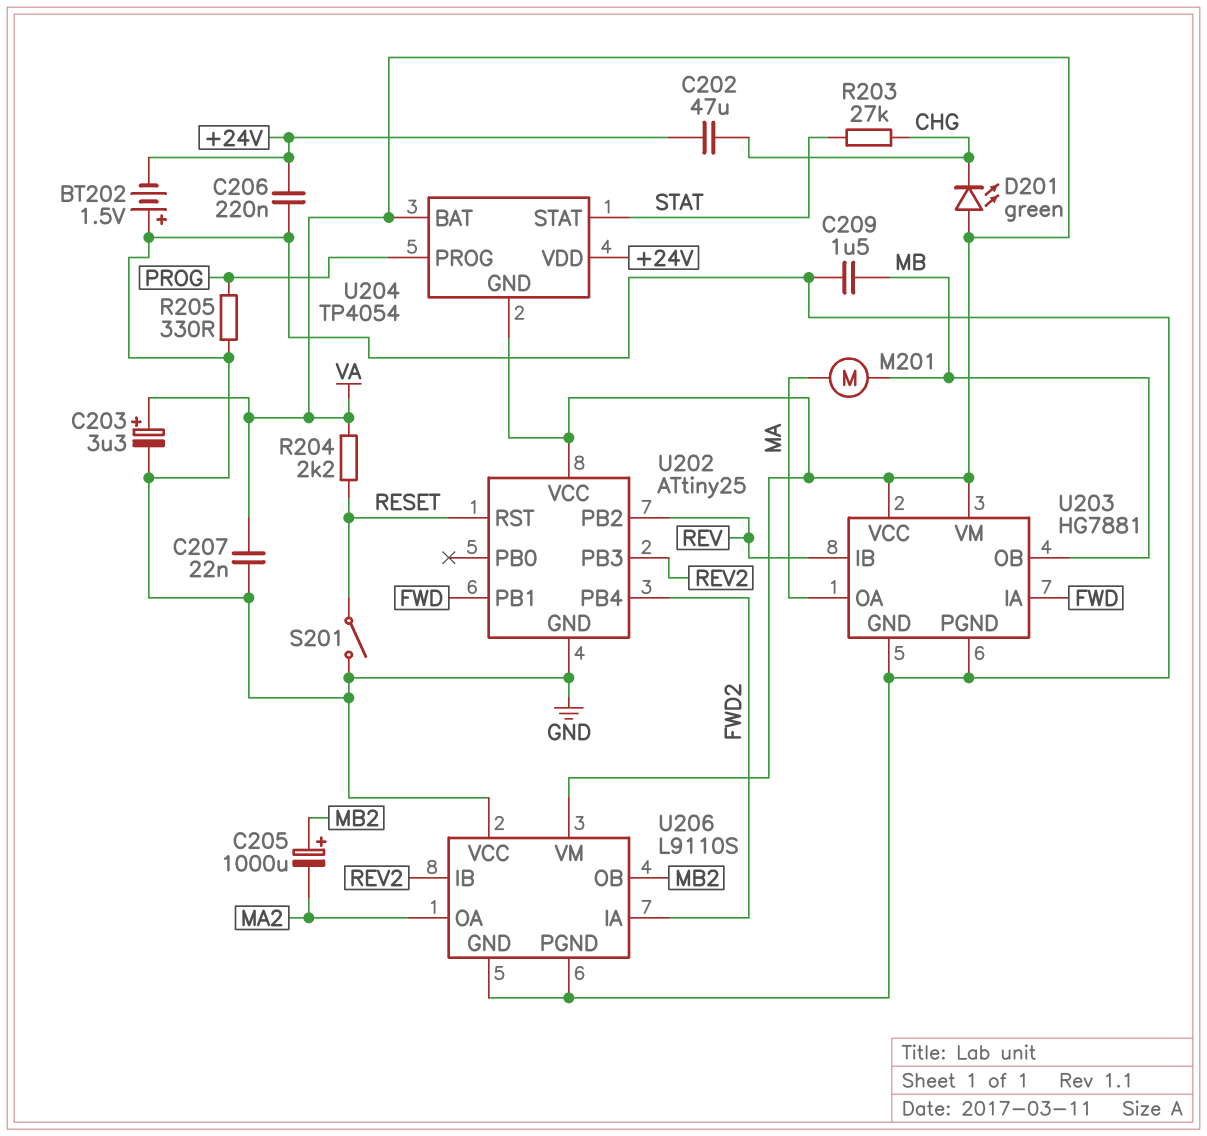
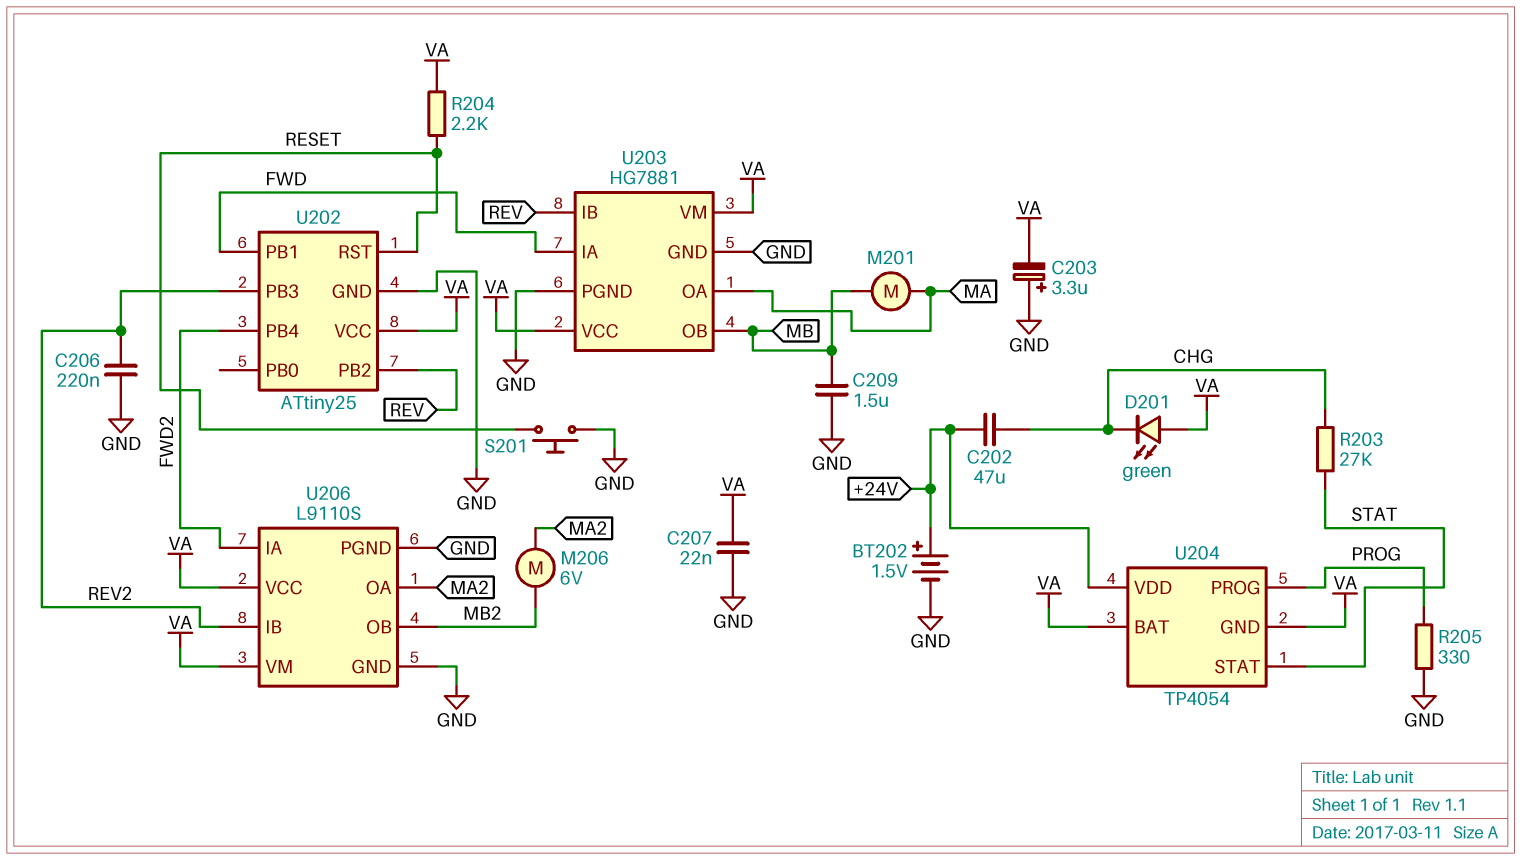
BT202: 1.5V (plus GND, minus +24V) -> 1.5V (plus +24V, minus GND)
C203: 3.3uF (plus VA, minus GND) -> 3.3uF (plus GND, minus VA)
C205: 1000uF (plus MB2, minus MA2) -> none
C206: 220nF (+24V, GND) -> 220nF (GND, REV2)
M206: none -> motor 6V (MA2, MB2)
S201: switch (GND, RESET) -> button (GND, RESET)
U206 pin VCC: GND -> VA

